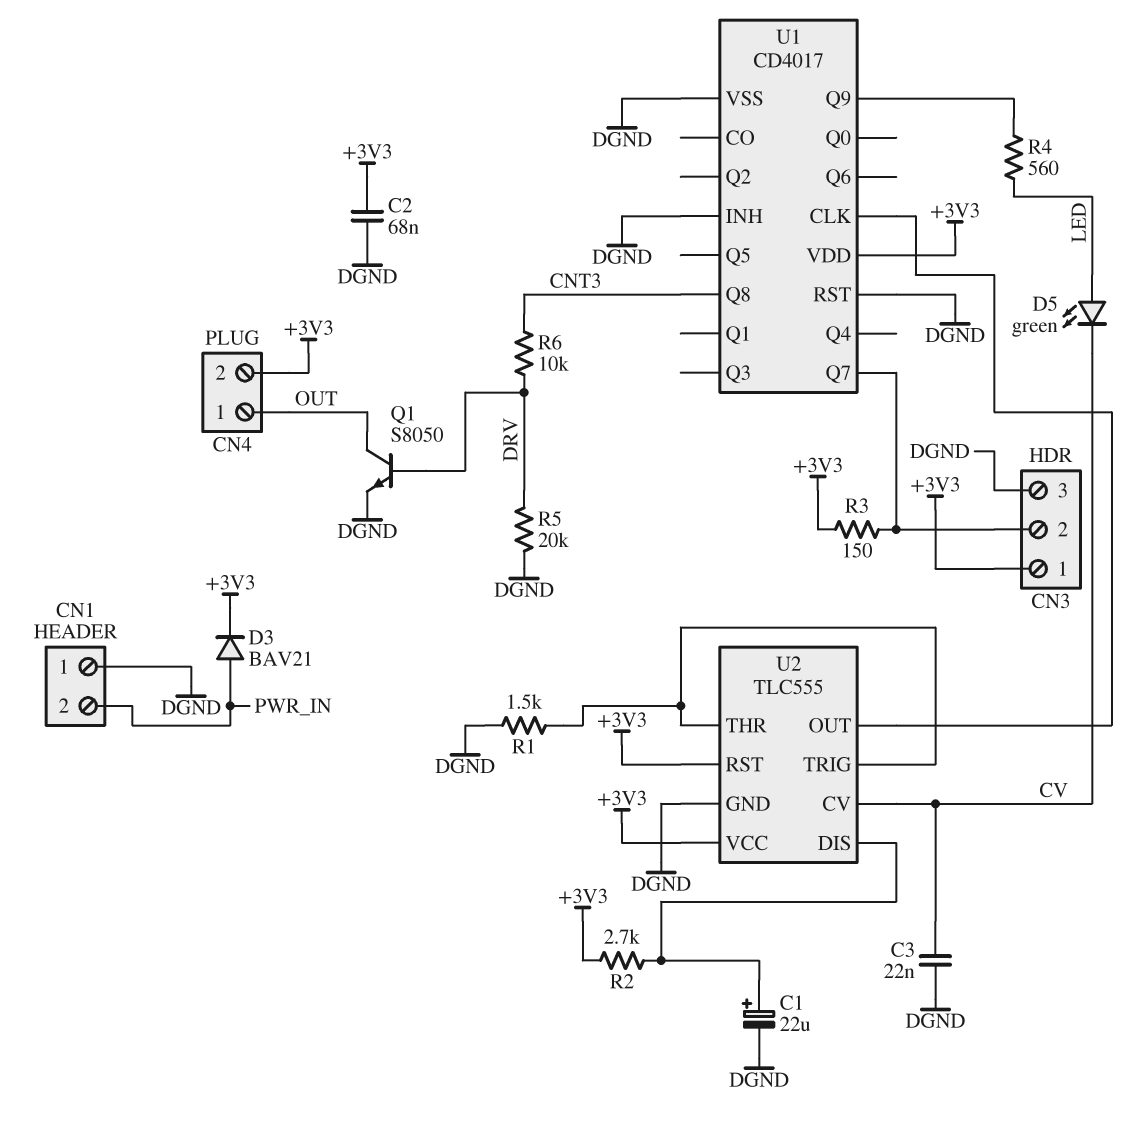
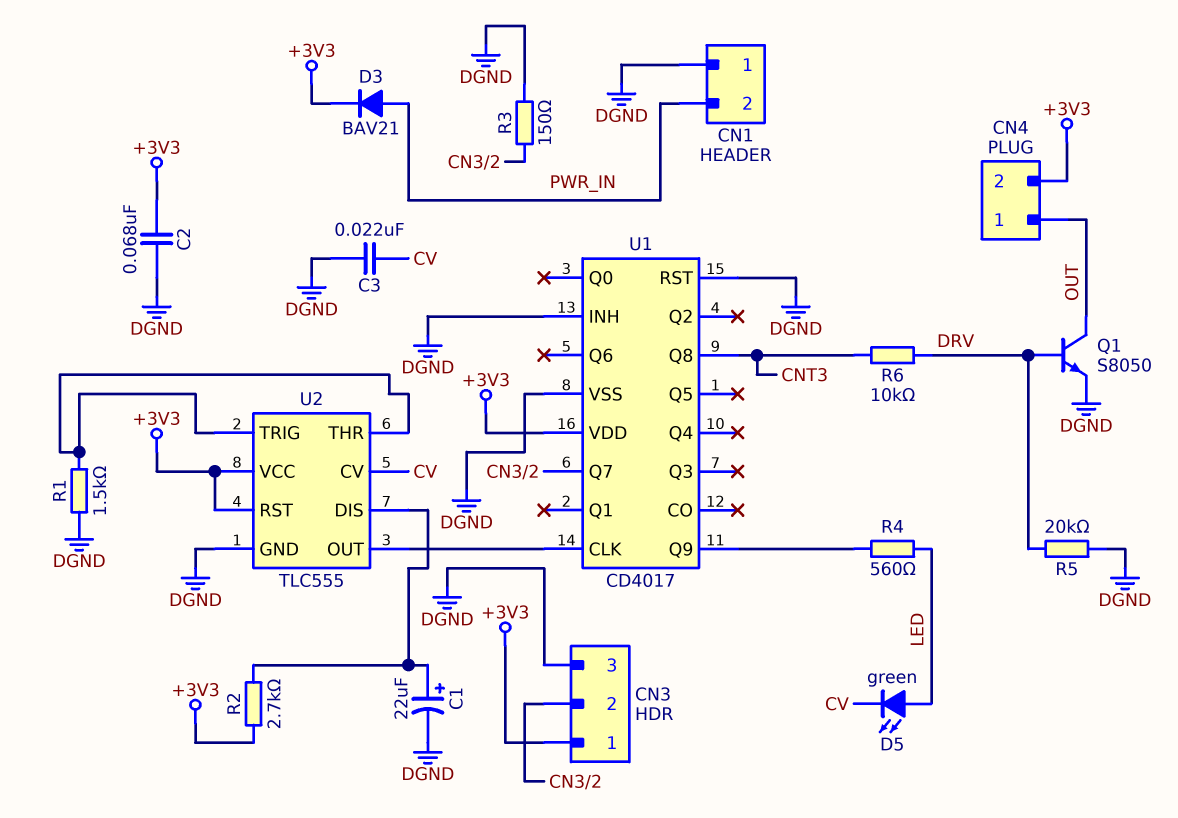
R3: 150 (+3V3, CN3/2) -> 150 (CN3/2, DGND)

